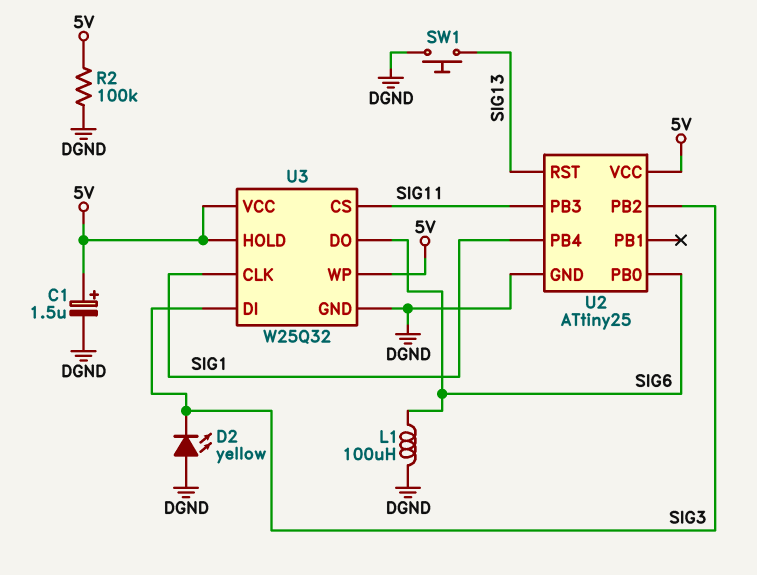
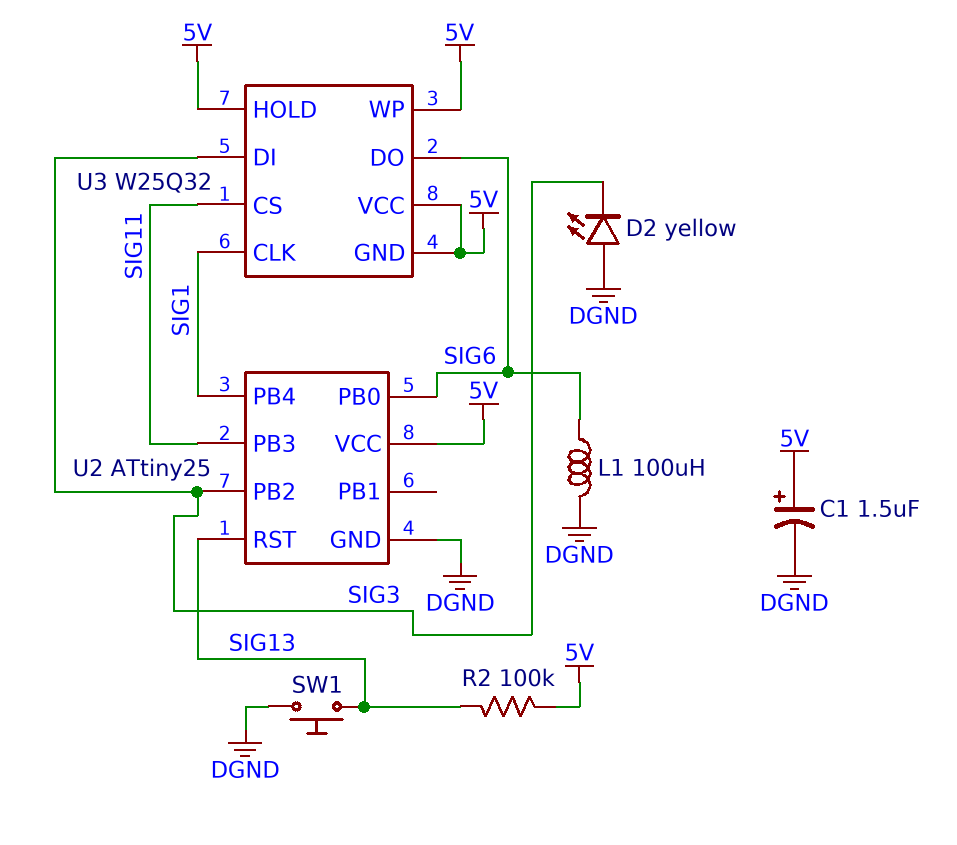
R2: 100k (5V, DGND) -> 100k (5V, SIG13)
U3 pin GND: DGND -> 5V

